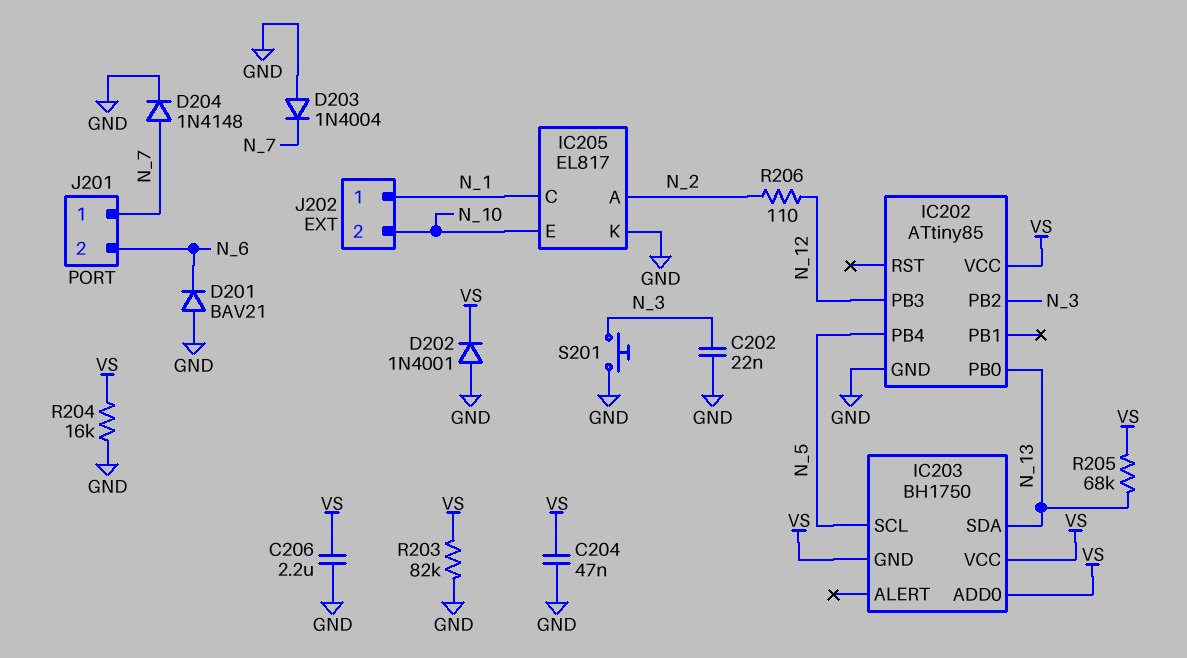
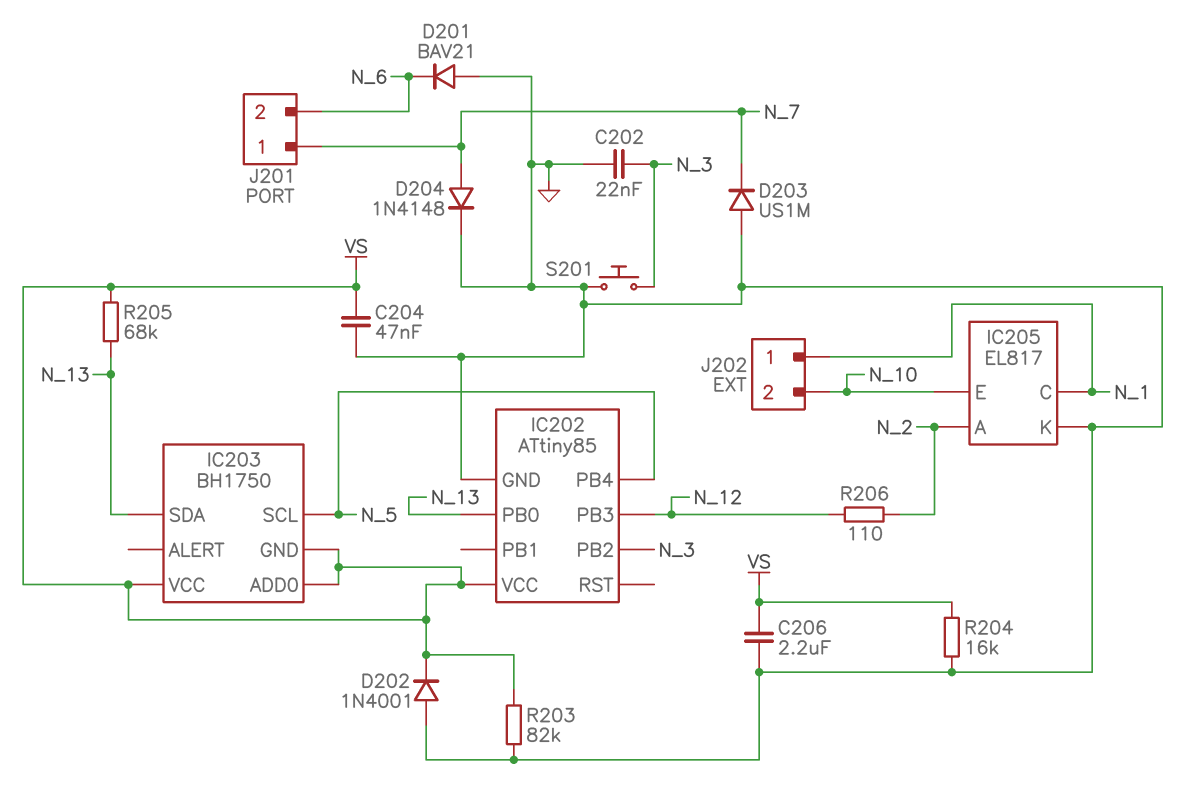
D203: diode 1N4004 (A GND, K N_7) -> diode US1M (A GND, K N_7)

